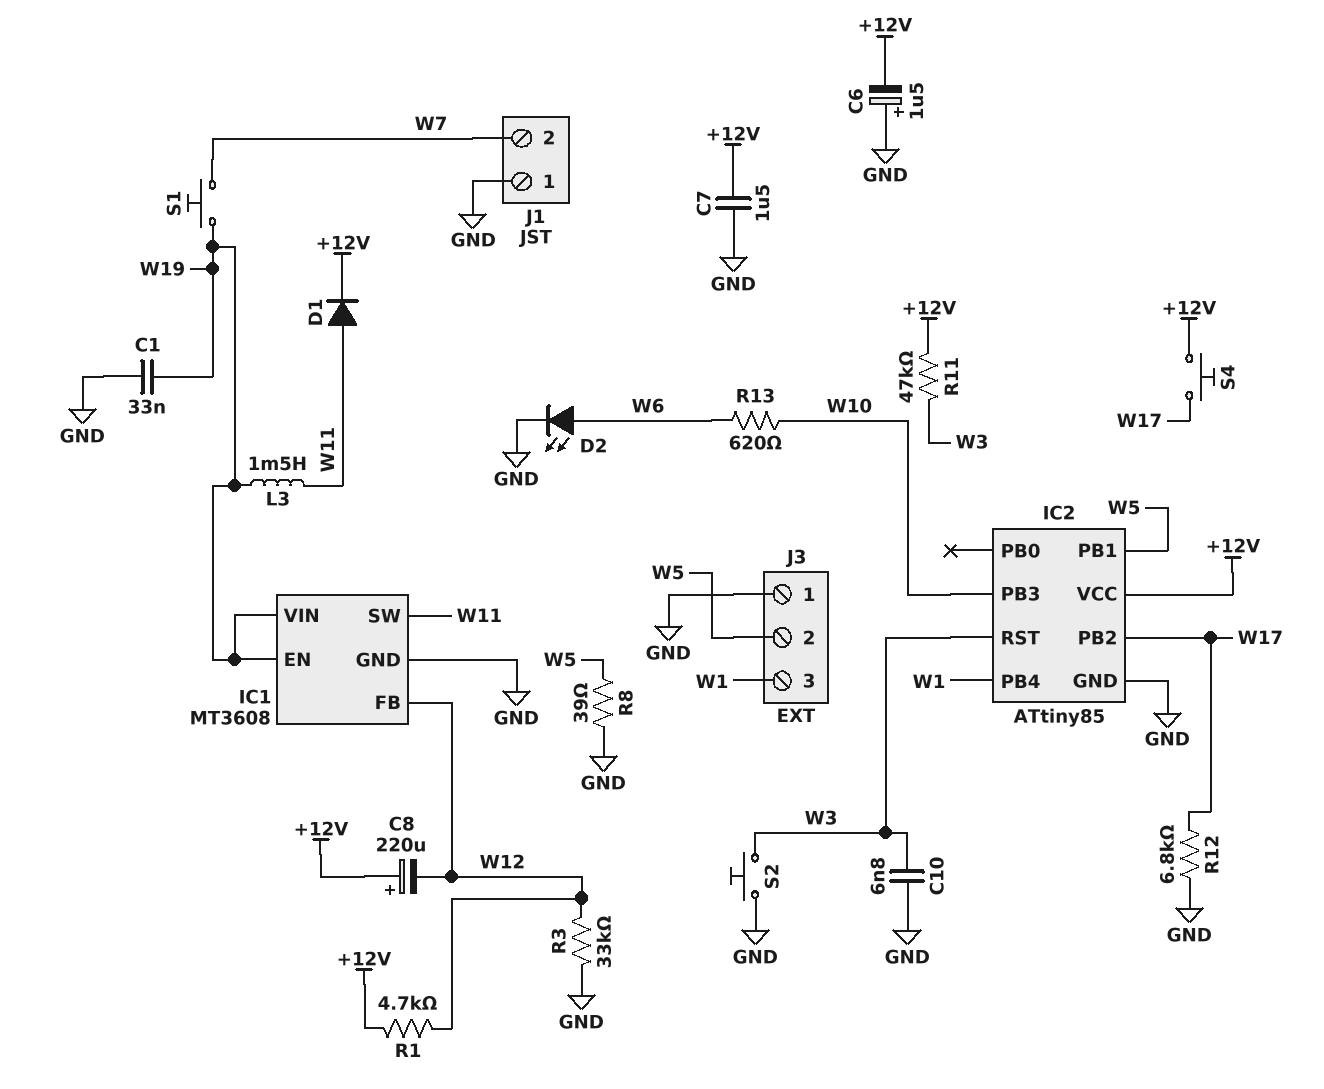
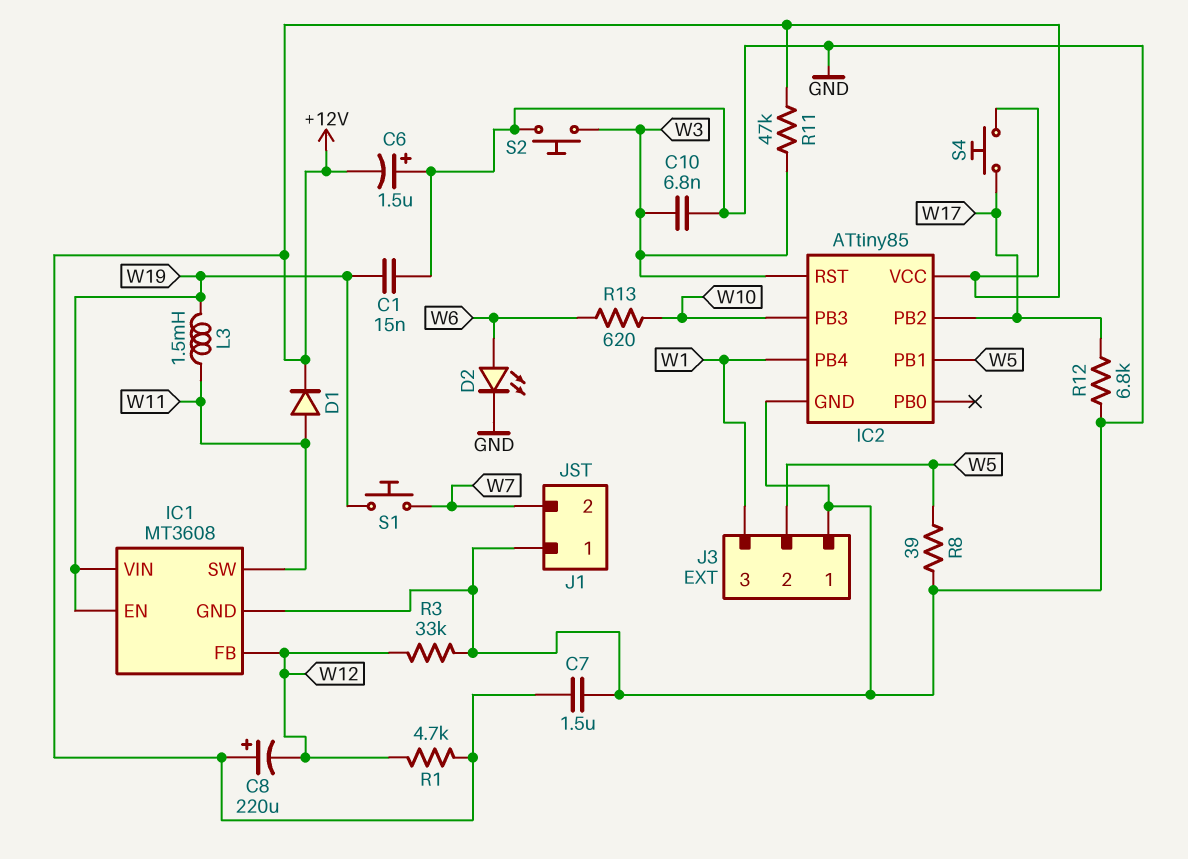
C1: 33nF (GND, W19) -> 15nF (GND, W19)

